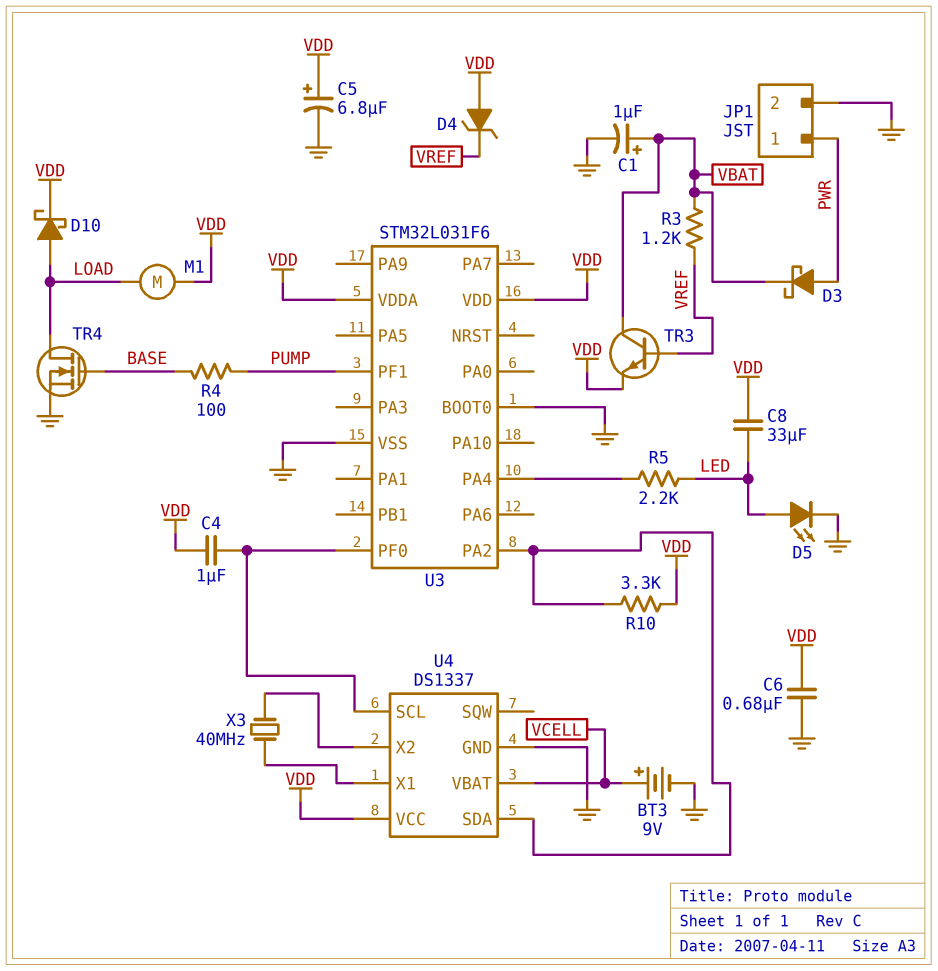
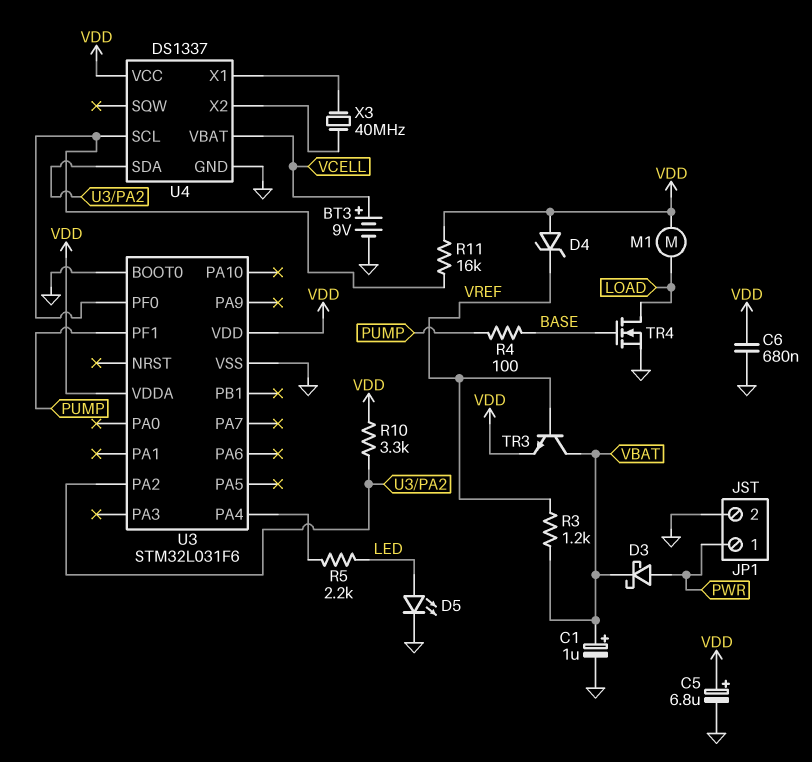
C4: 1uF (U3/PF0, VDD) -> none
C8: 33uF (LED, VDD) -> none
D10: schottky (A LOAD, K VDD) -> none
R11: none -> 16k (U3/PF0, VDD)

